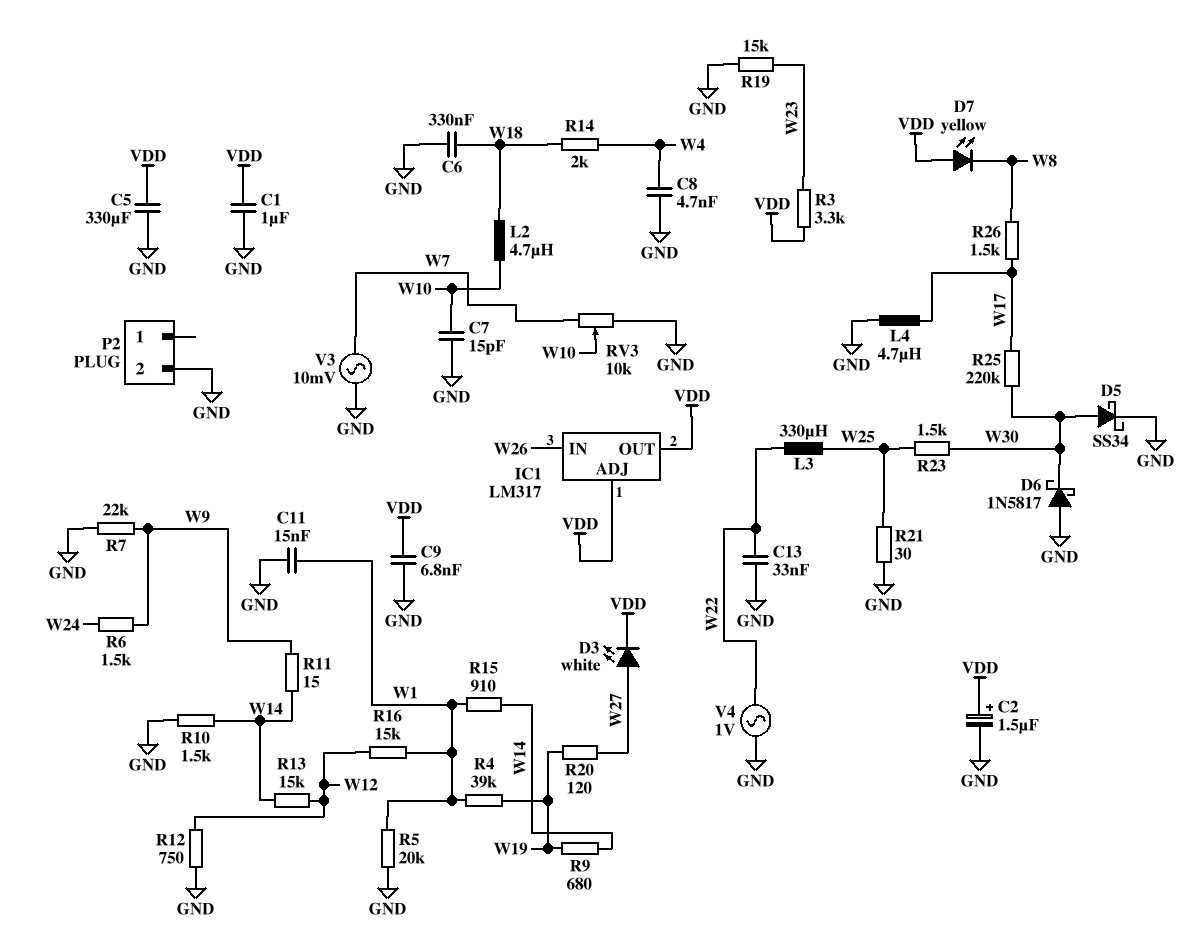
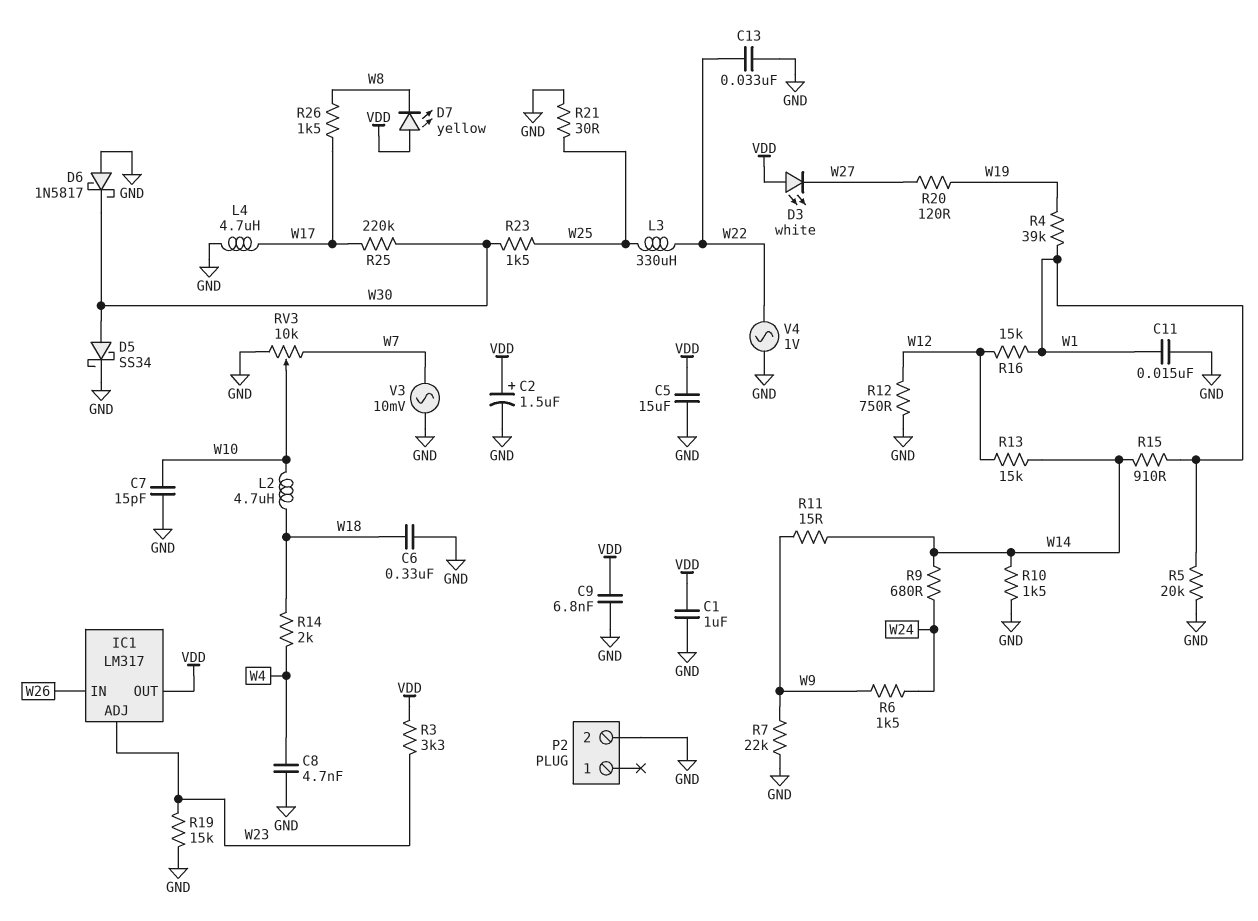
C5: 330uF (GND, VDD) -> 15uF (GND, VDD)
D3: LED white (A W27, K VDD) -> LED white (A VDD, K W27)
IC1 pin ADJ: VDD -> W23
R9: 680 (W14, W19) -> 680 (W14, W24)

